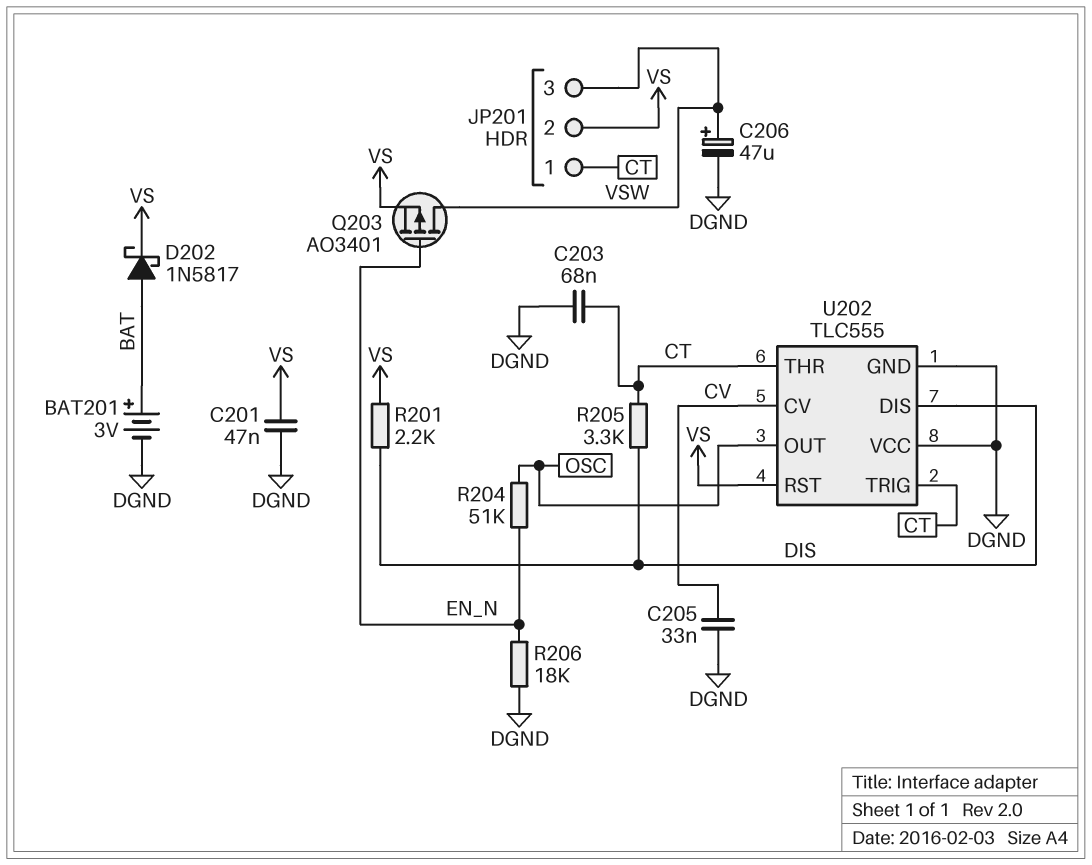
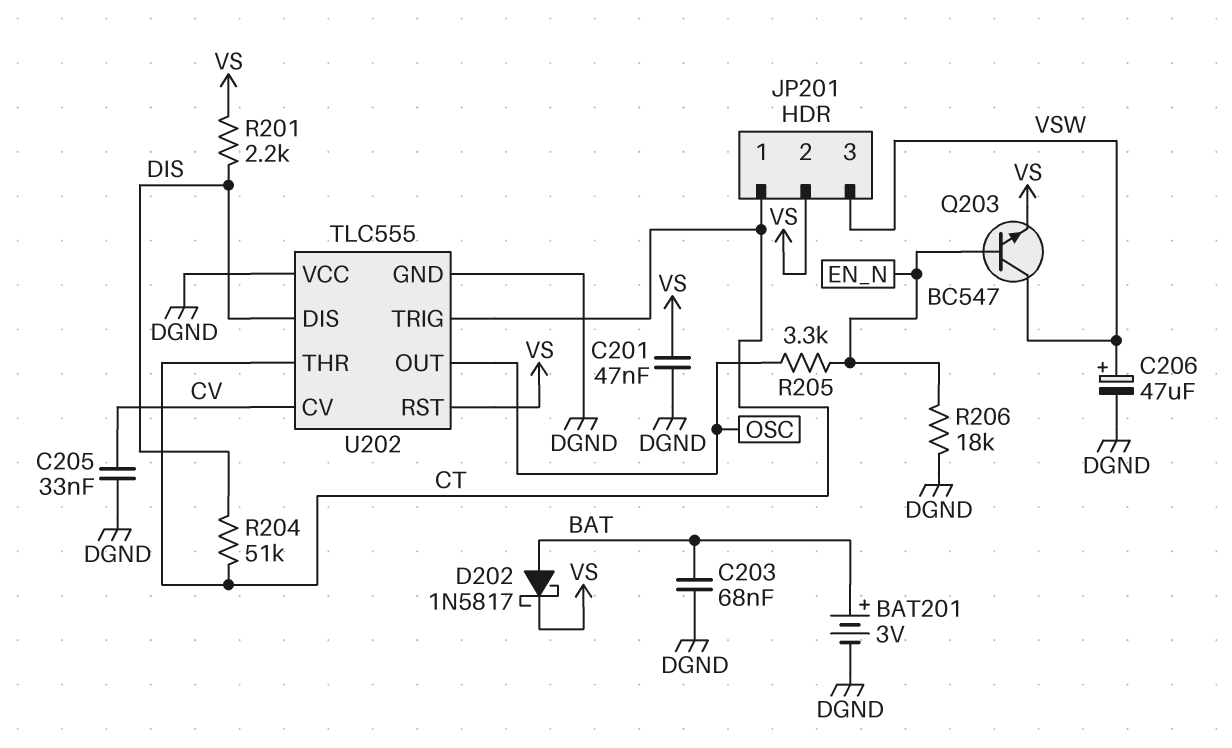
C203: 68nF (CT, DGND) -> 68nF (BAT, DGND)
Q203: PMOS AO3401 (G EN_N, D VSW, S VS) -> NPN BC547 (B EN_N, C VSW, E VS)
R204: 51k (EN_N, OSC) -> 51k (CT, DIS)
R205: 3.3k (CT, DIS) -> 3.3k (EN_N, OSC)

